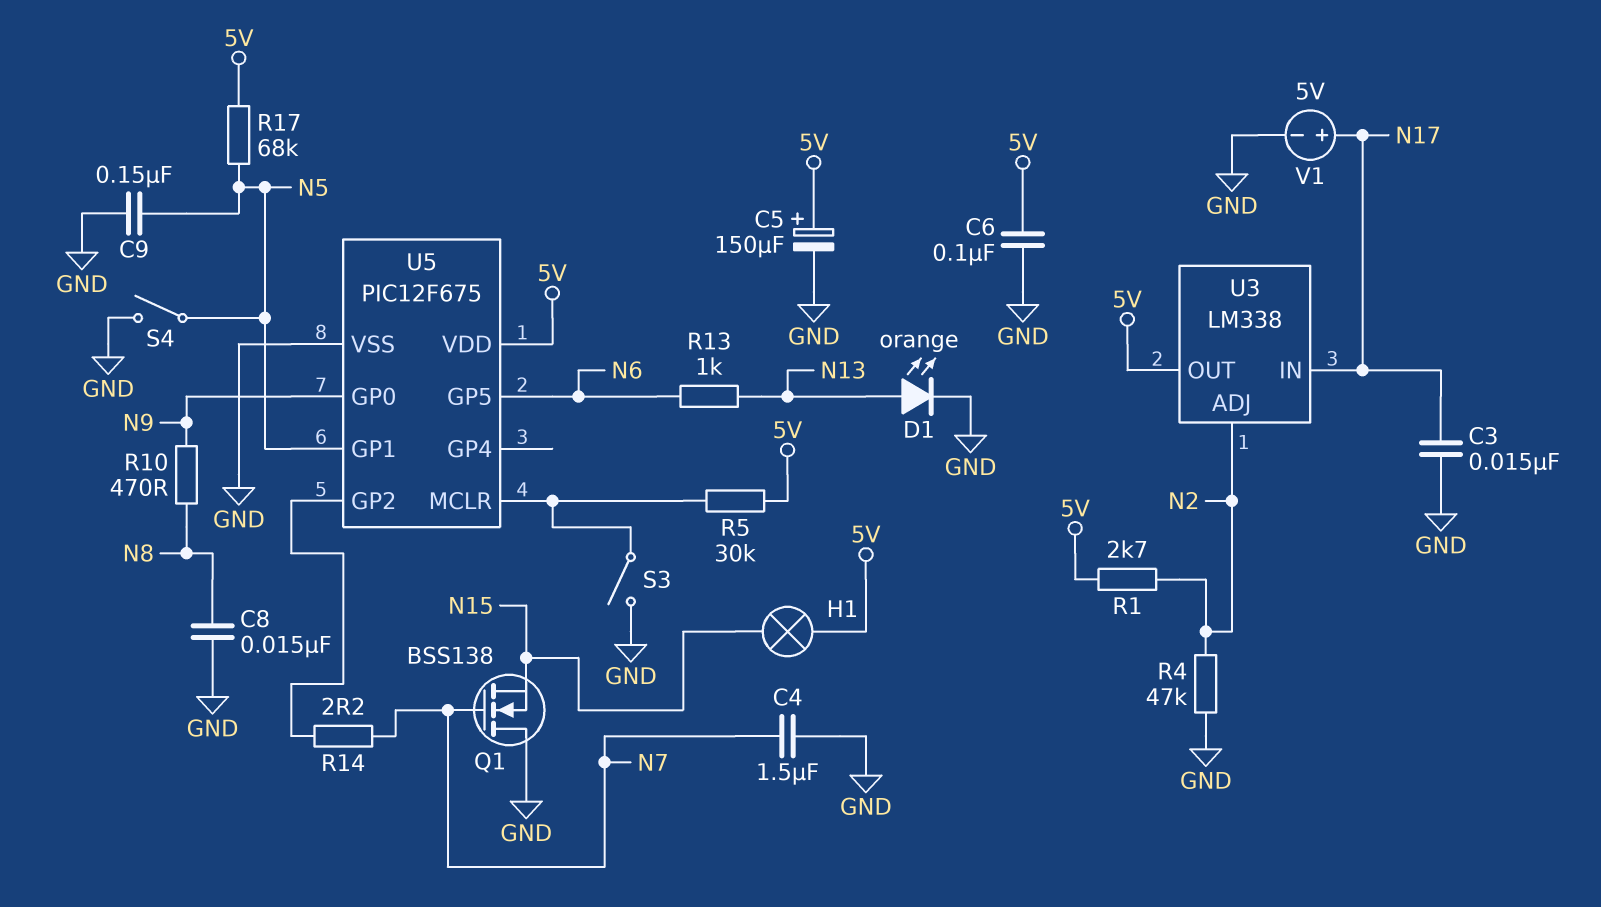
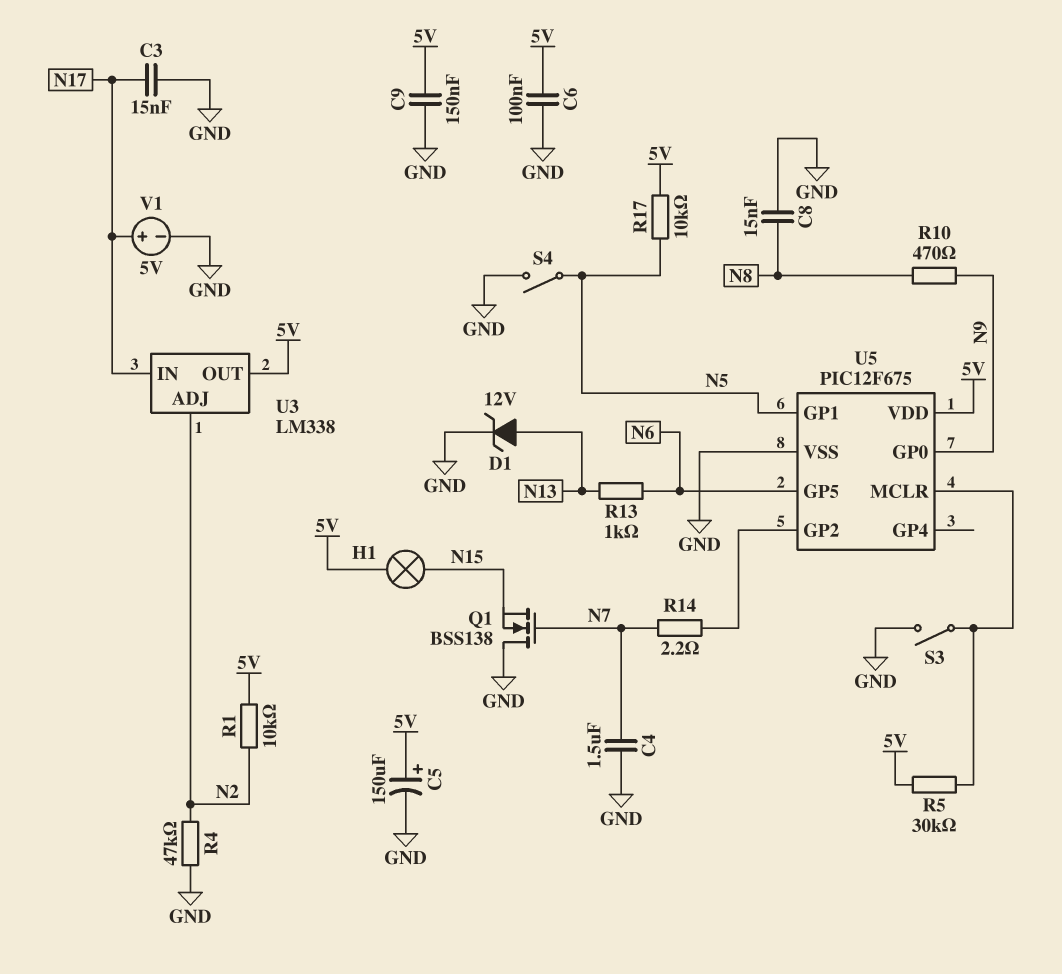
C9: 150nF (GND, N5) -> 150nF (5V, GND)
D1: LED orange (A N13, K GND) -> zener 12V (A N13, K GND)
R1: 2.7k (5V, N2) -> 10k (5V, N2)
R17: 68k (5V, N5) -> 10k (5V, N5)

